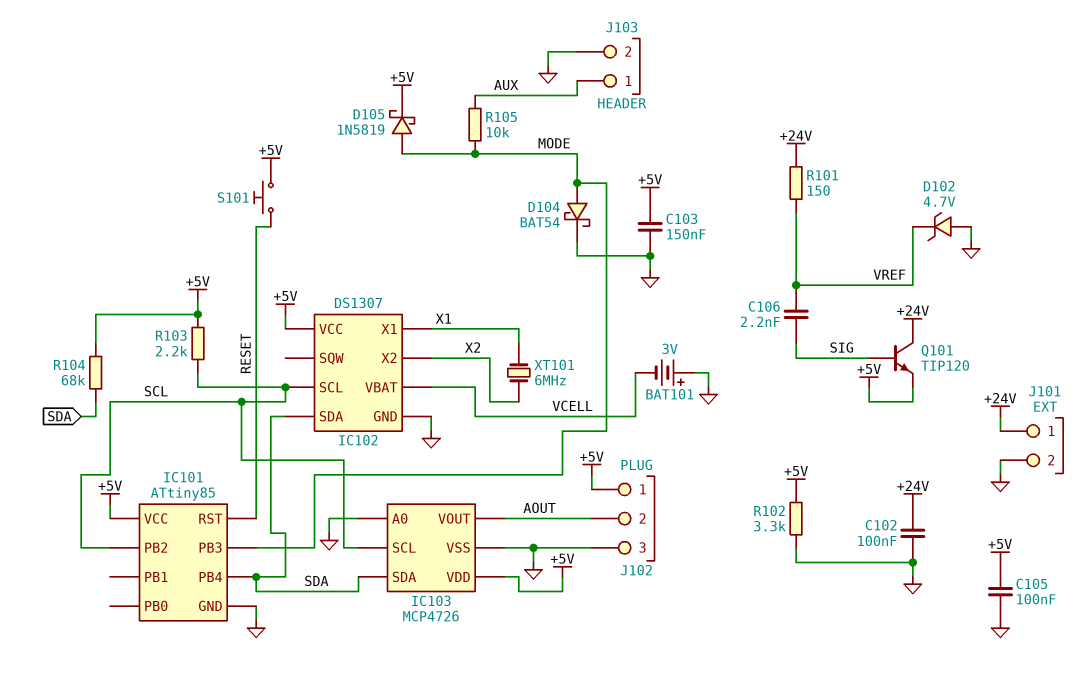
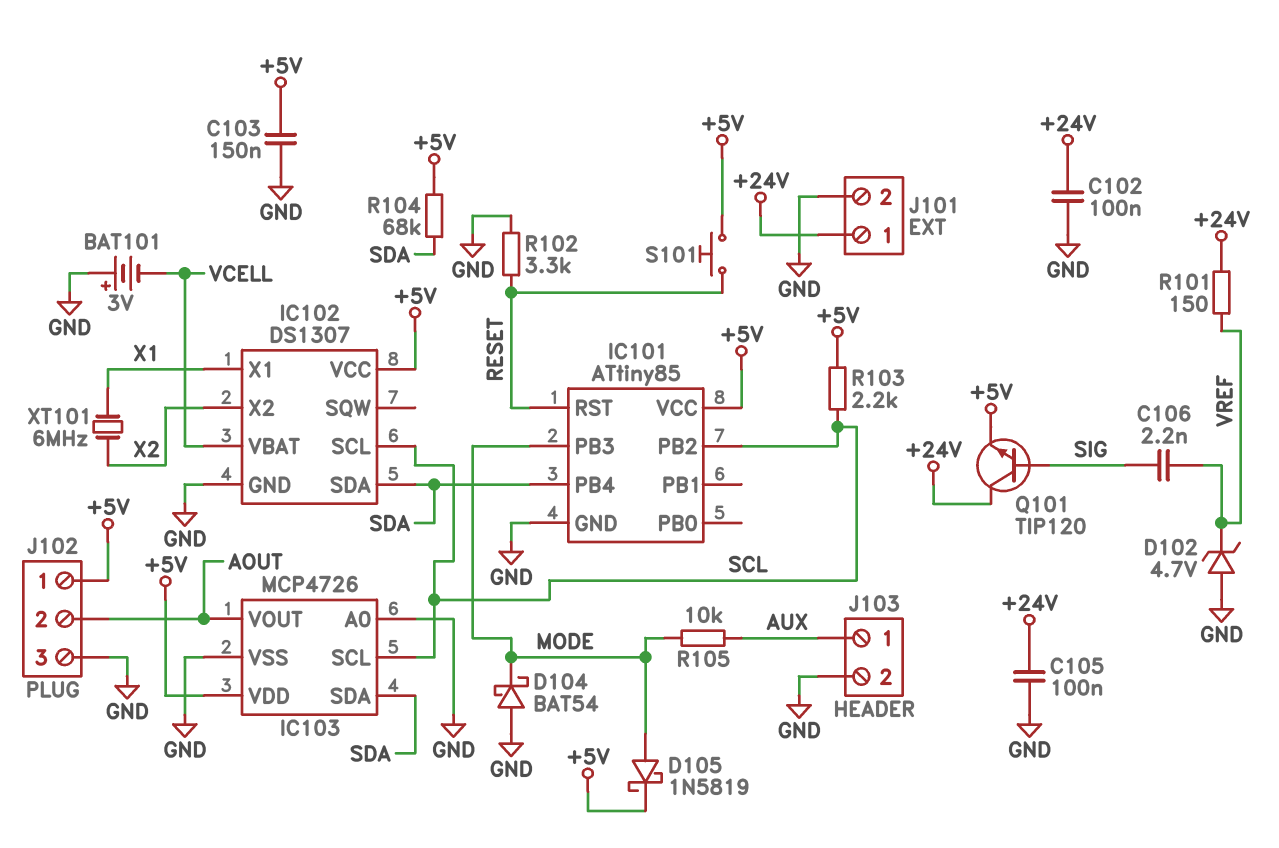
C105: 100nF (+5V, GND) -> 100nF (+24V, GND)
D104: schottky BAT54 (A MODE, K GND) -> schottky BAT54 (A GND, K MODE)
R102: 3.3k (+5V, GND) -> 3.3k (GND, RESET)

